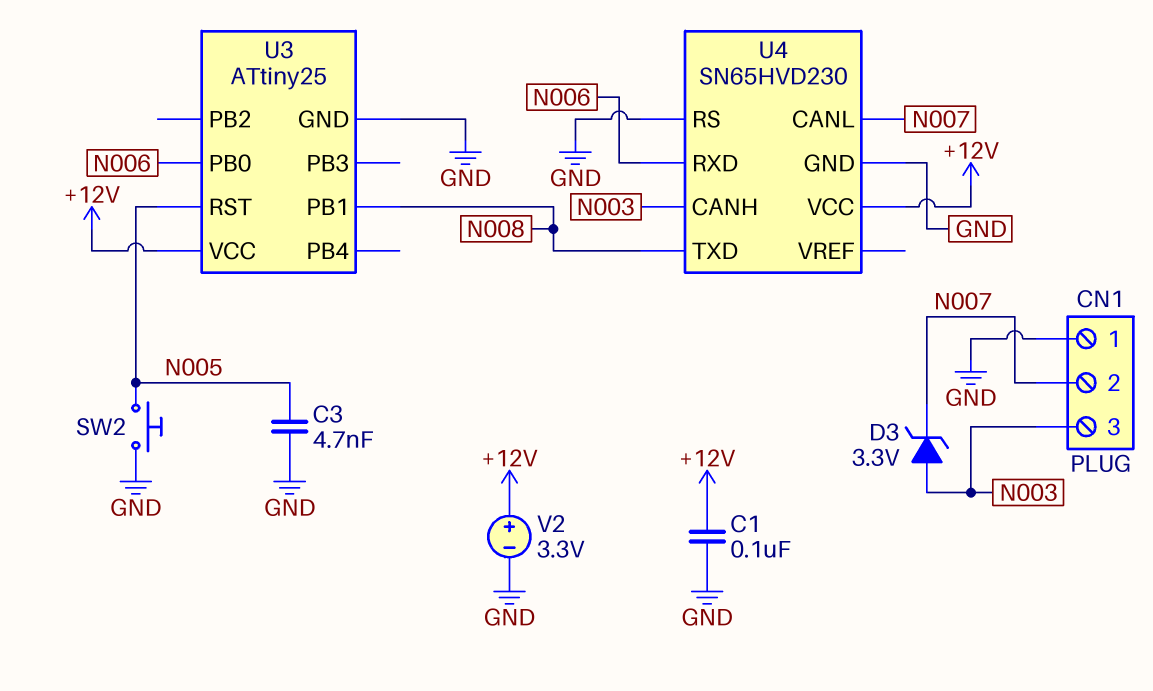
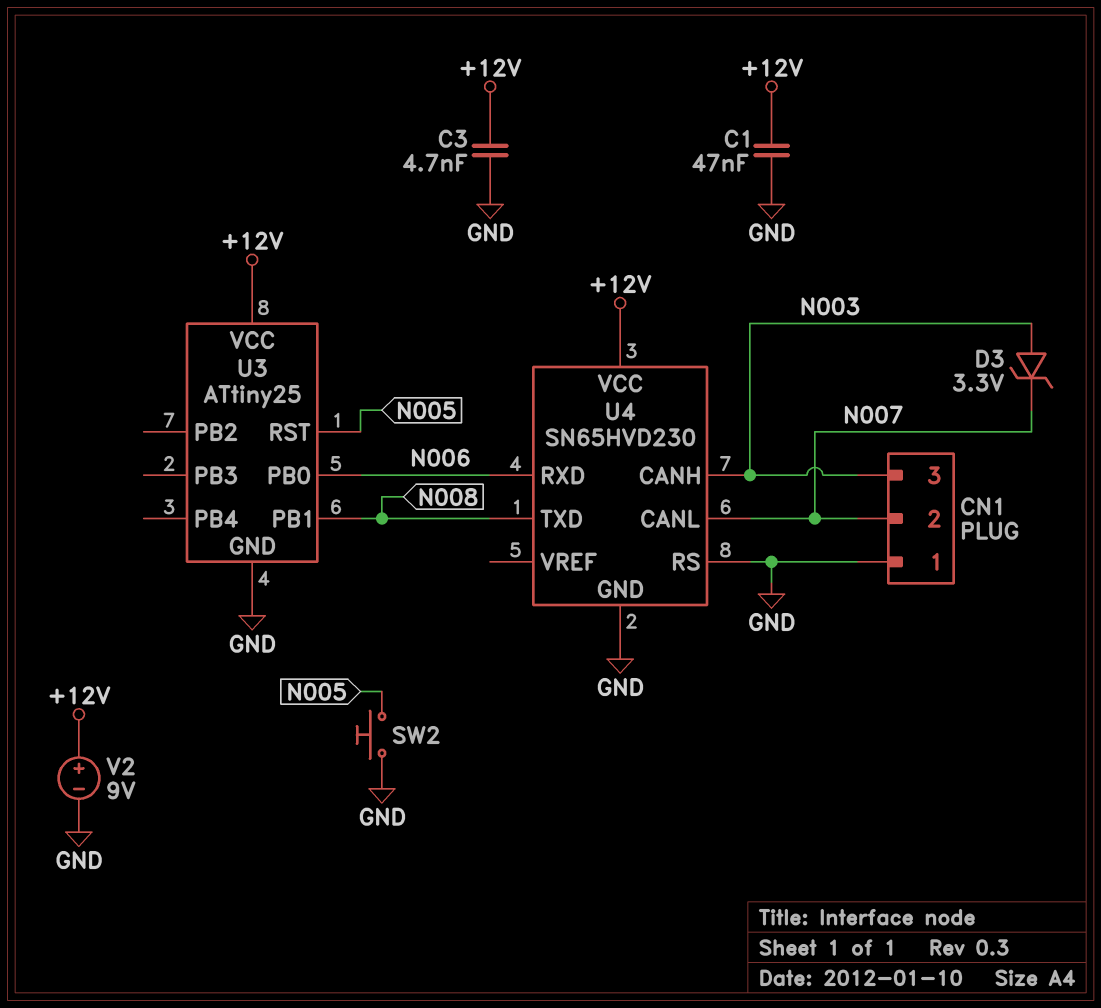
C1: 100nF (+12V, GND) -> 47nF (+12V, GND)
C3: 4.7nF (GND, N005) -> 4.7nF (+12V, GND)
V2: 3.3V (plus +12V, minus GND) -> 9V (plus +12V, minus GND)

